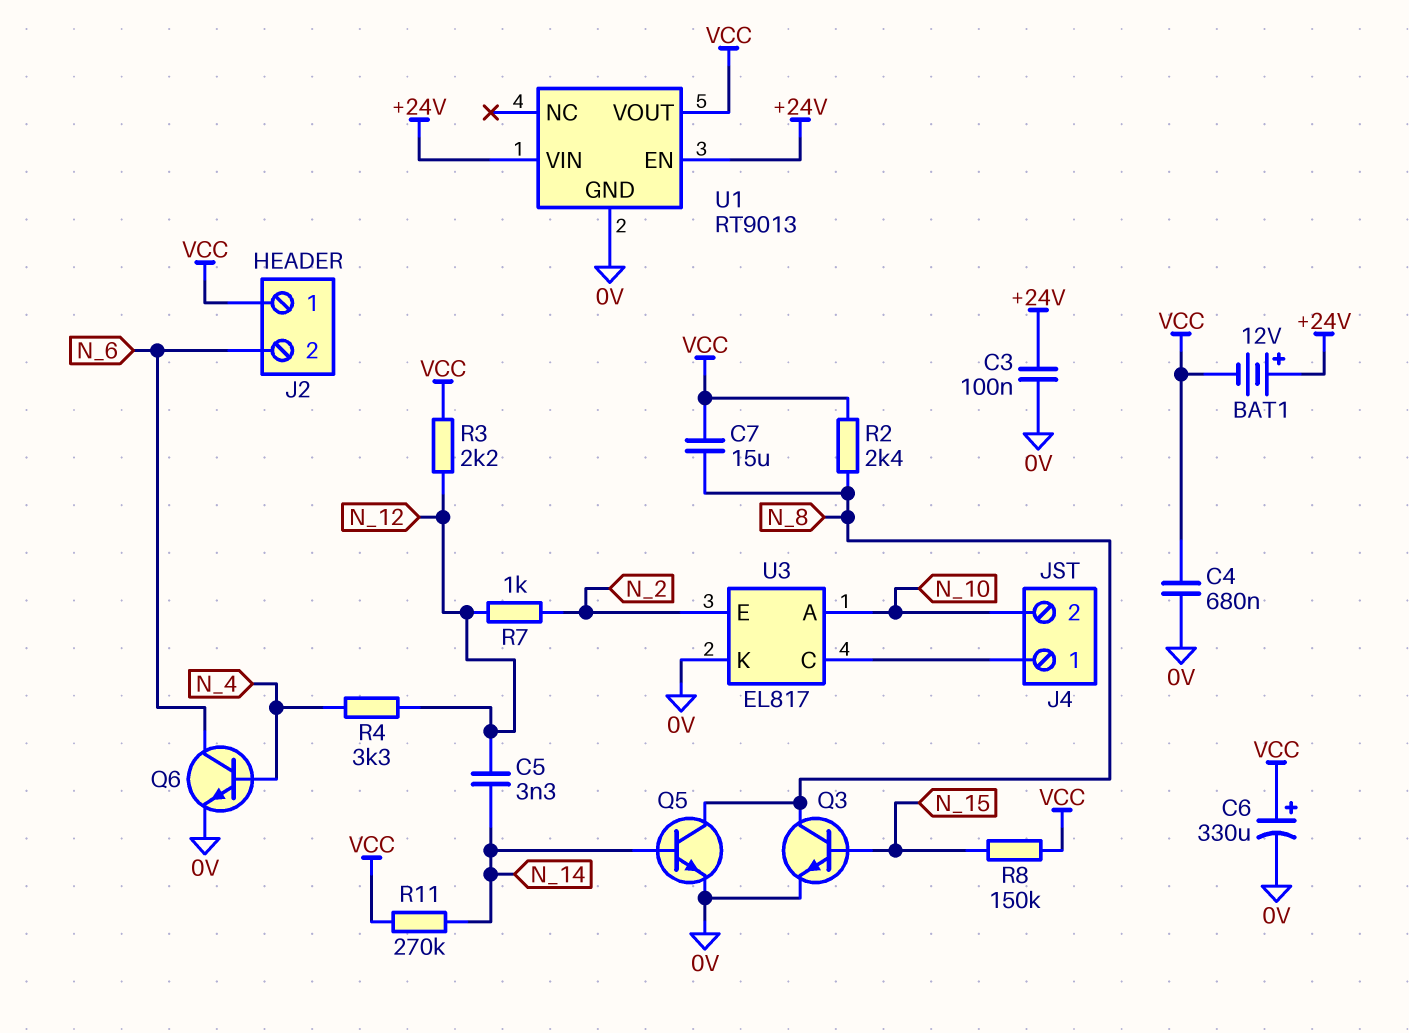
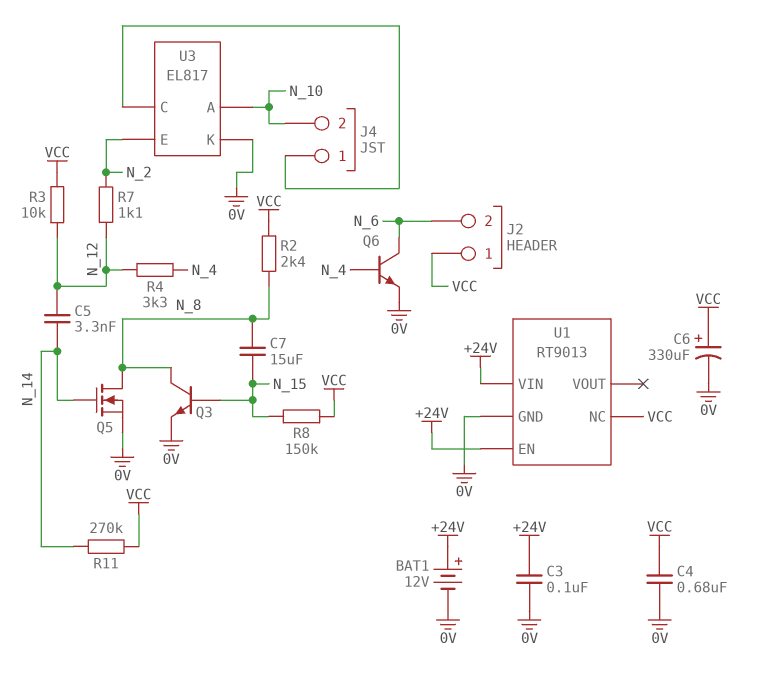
BAT1: 12V (plus +24V, minus VCC) -> 12V (plus +24V, minus 0V)
C7: 15uF (N_8, VCC) -> 15uF (N_8, N_15)
Q5: NPN (B N_14, C N_8, E 0V) -> NMOS (G N_14, D N_8, S 0V)
R3: 2.2k (N_12, VCC) -> 10k (N_12, VCC)
R7: 1k (N_2, N_12) -> 1.1k (N_2, N_12)
U1 pin NC: none -> VCC
U1 pin VOUT: VCC -> none

